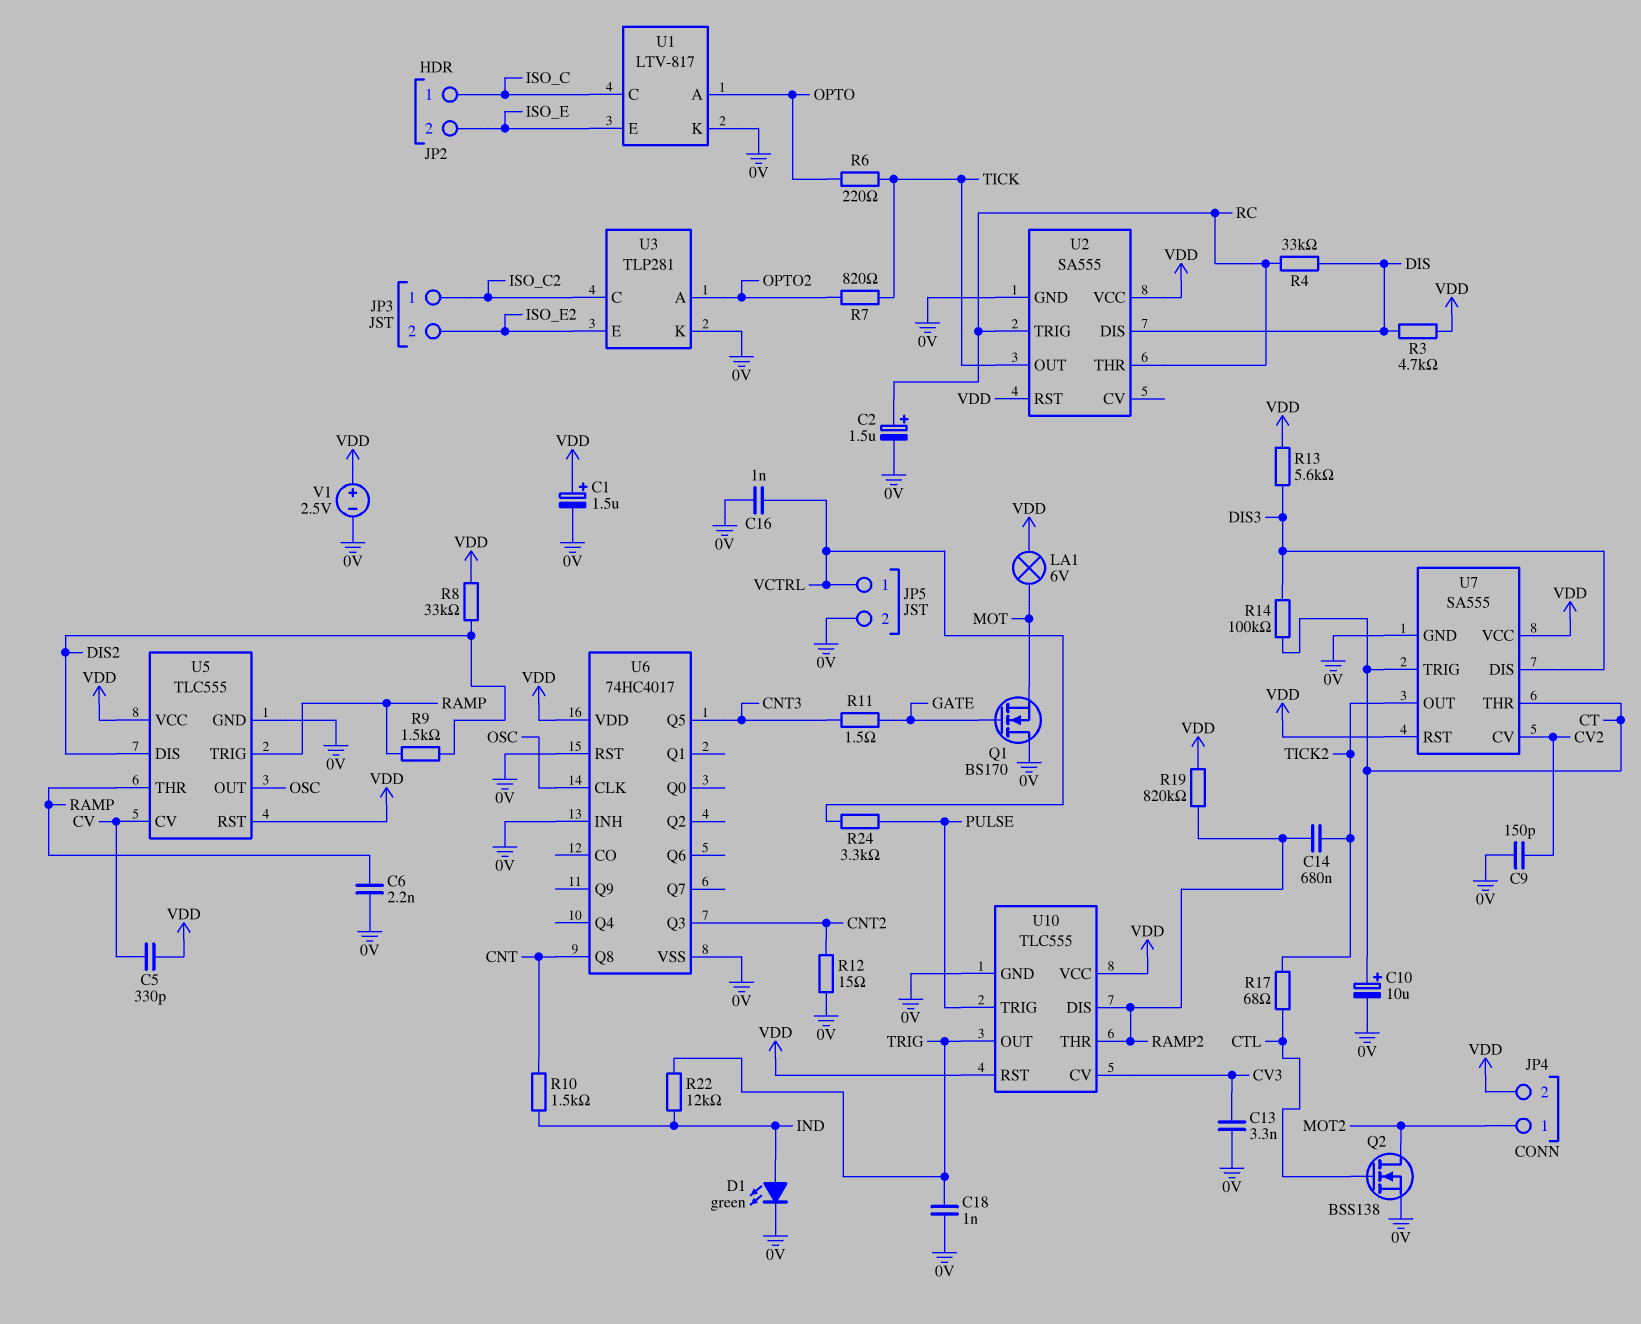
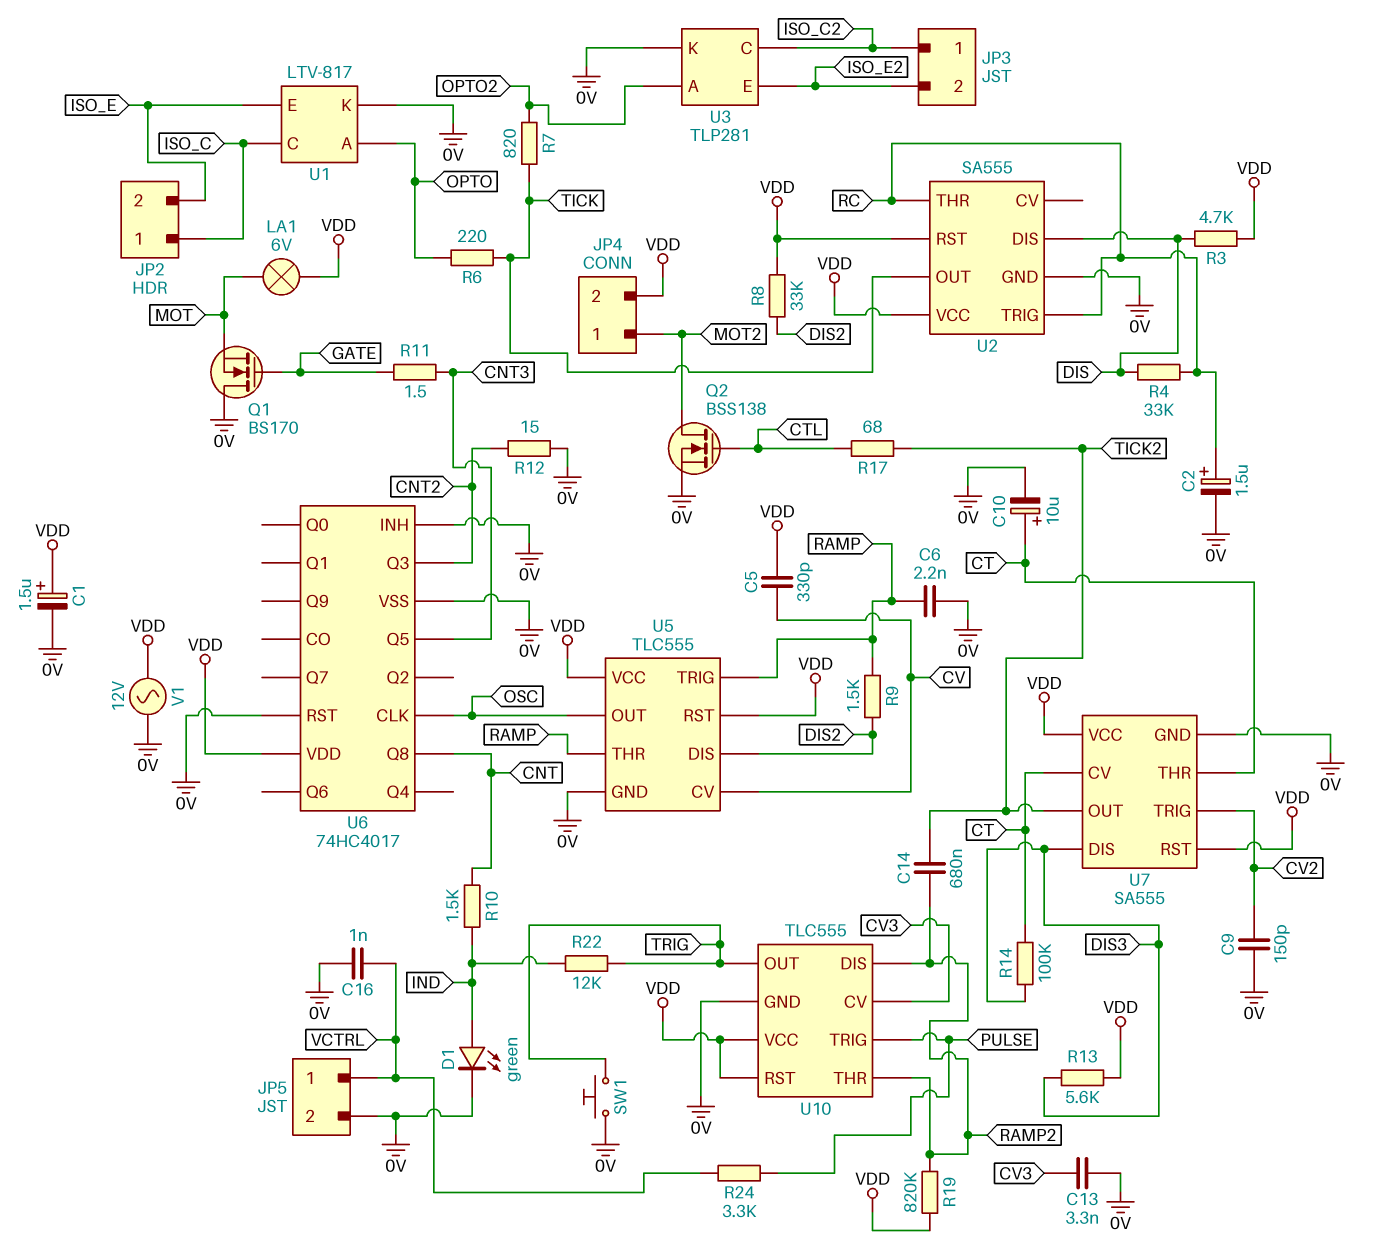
C18: 1nF (0V, TRIG) -> none
SW1: none -> button (0V, TRIG)
U7 pin CV: CV2 -> CT
U7 pin TRIG: CT -> CV2
V1: 2.5V (plus VDD, minus 0V) -> AC 12V (0V, VDD)

